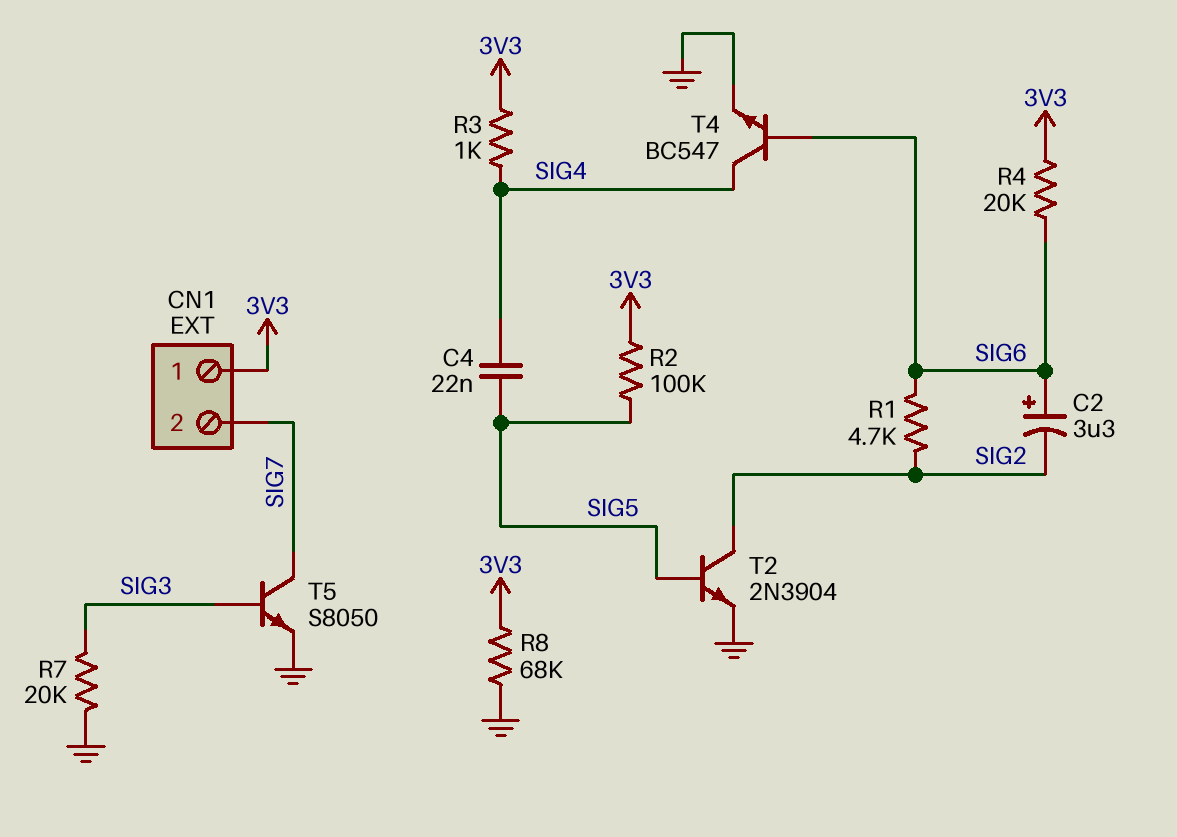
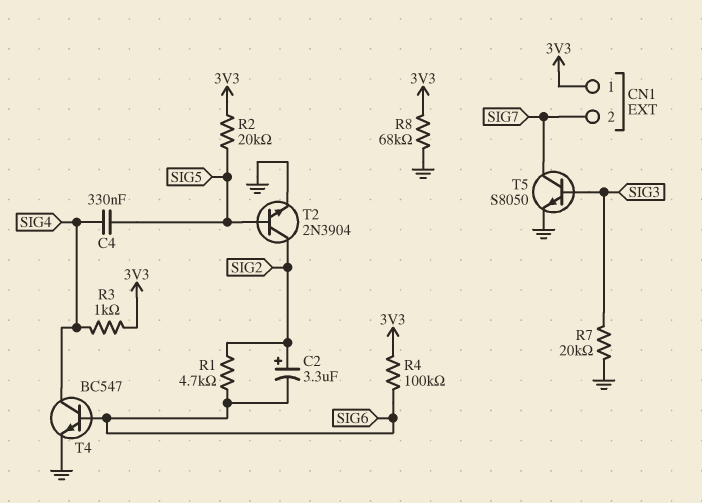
C2: 3.3uF (plus SIG6, minus SIG2) -> 3.3uF (plus SIG2, minus SIG6)
C4: 22nF (SIG4, SIG5) -> 330nF (SIG4, SIG5)
R2: 100k (3V3, SIG5) -> 20k (3V3, SIG5)
R4: 20k (3V3, SIG6) -> 100k (3V3, SIG6)

